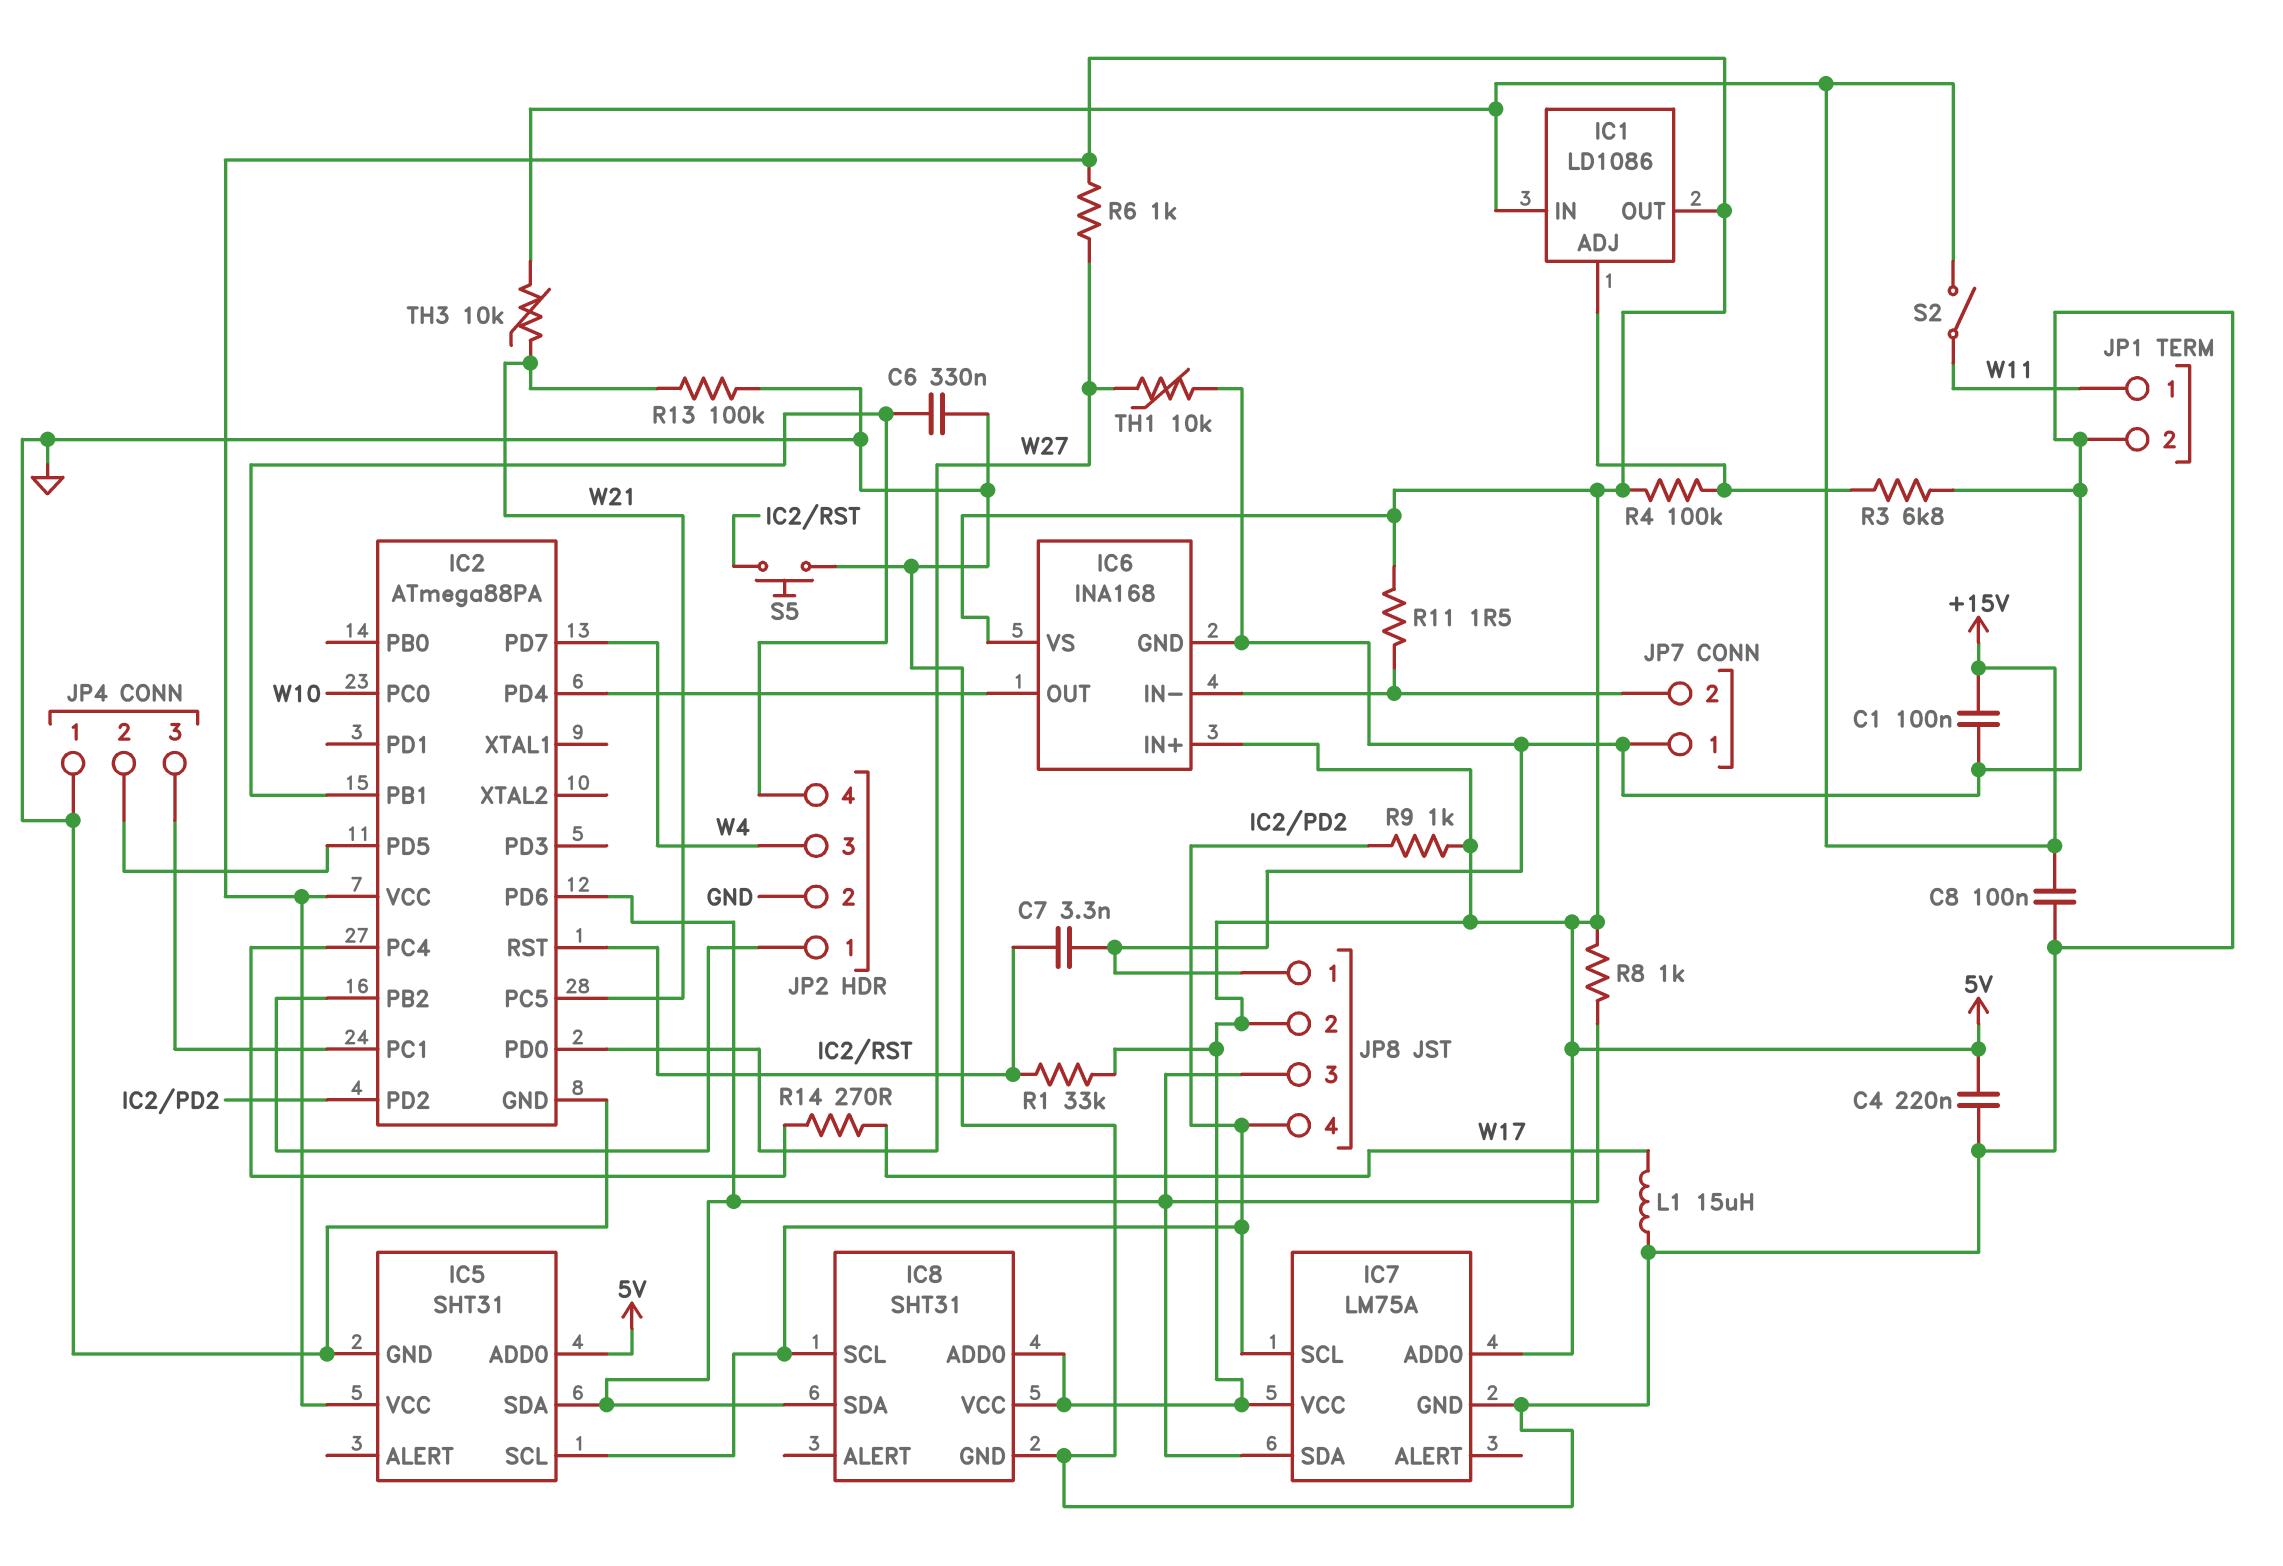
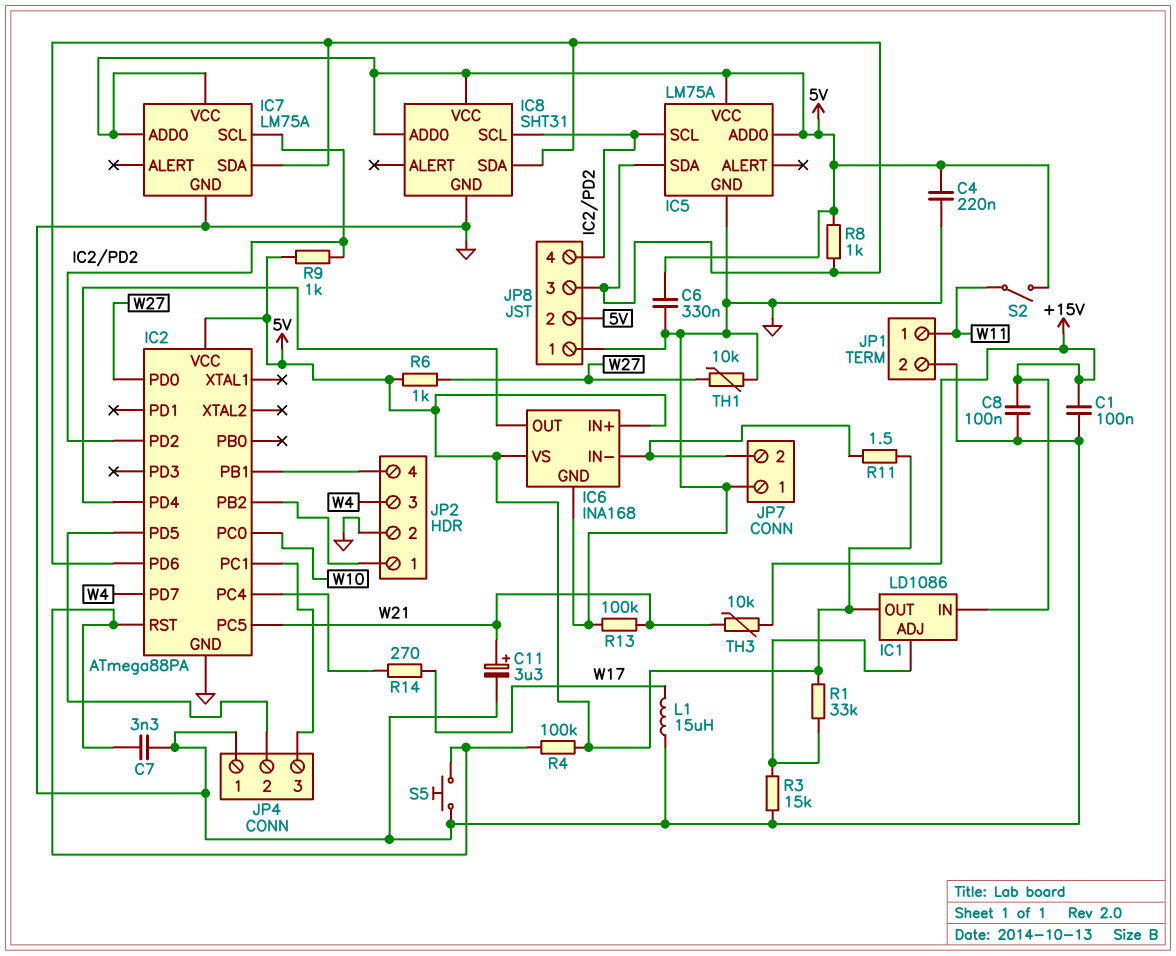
C6: 330nF (GND, IC2/PB1) -> 330nF (5V, GND)
C11: none -> 3.3uF (plus W21, minus GND)
IC5: SHT31 -> LM75A
R1: 33k (5V, IC2/RST) -> 33k (5V, IC1/ADJ)
R3: 6.8k (GND, IC1/ADJ) -> 15k (GND, IC1/ADJ)
R4: 100k (5V, IC1/ADJ) -> 100k (5V, IC2/RST)
S2: switch (+15V, W11) -> switch (5V, W11)

